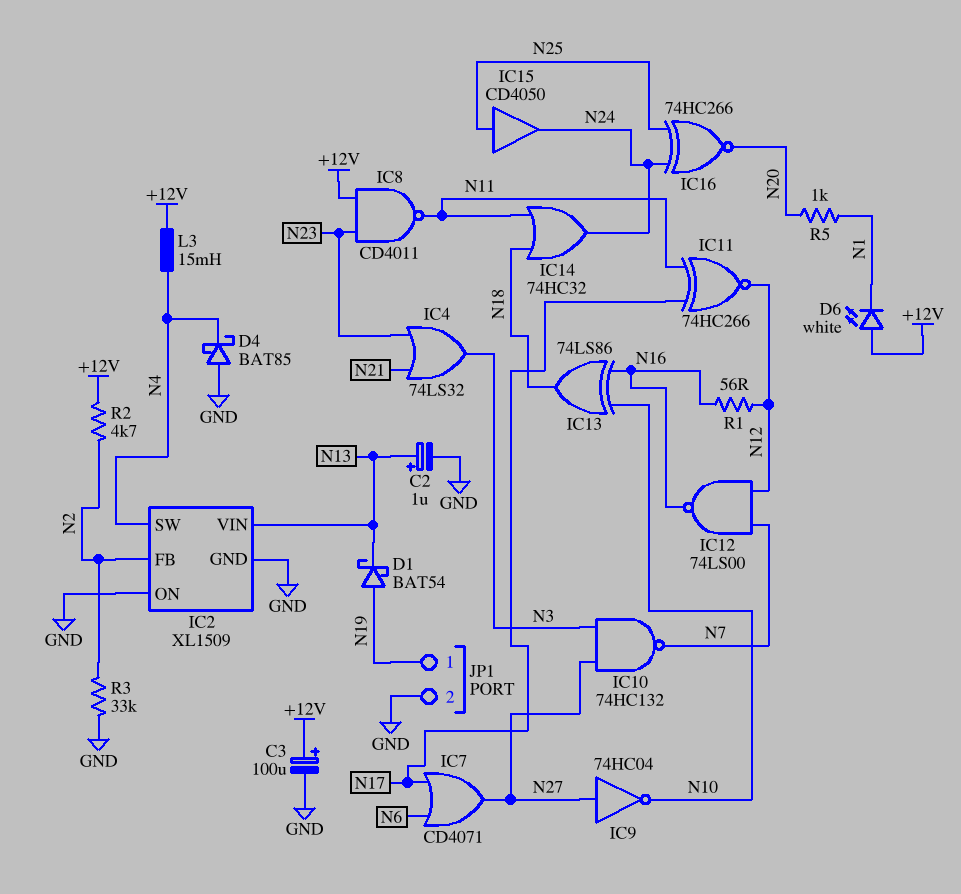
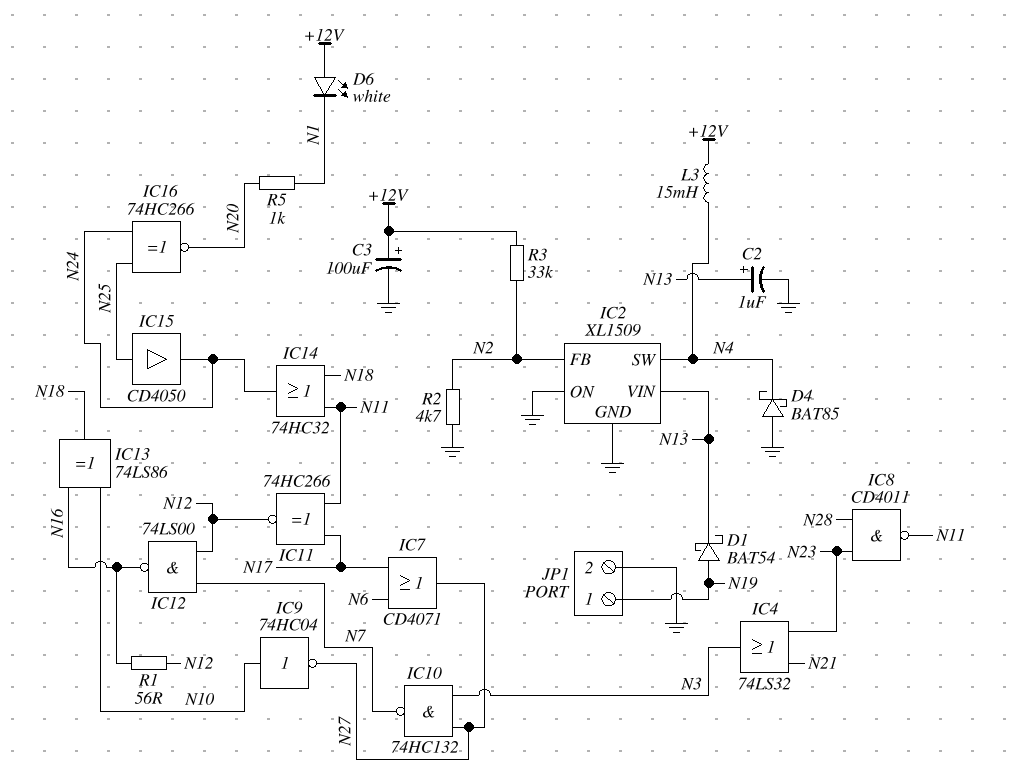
IC8: NAND CD4011 (in +12V, in N23, out N11) -> NAND CD4011 (in N23, in N28, out N11)
IC9: NOT 74HC04 (in N27, out N10) -> NOT 74HC04 (in N10, out N27)
R2: 4.7k (+12V, N2) -> 4.7k (GND, N2)
R3: 33k (GND, N2) -> 33k (+12V, N2)

